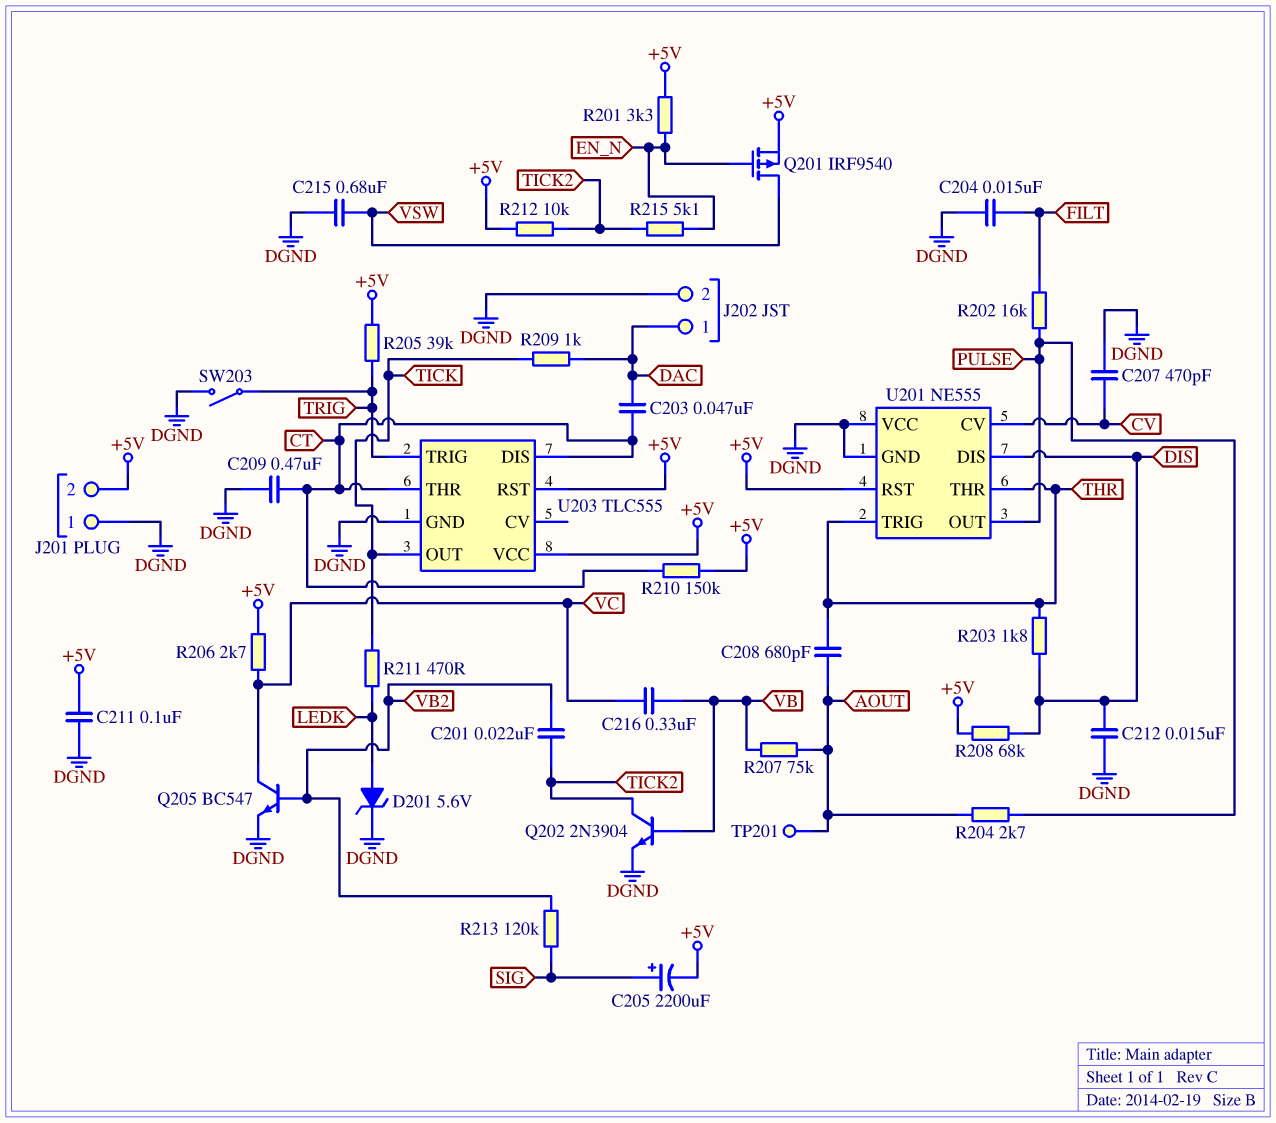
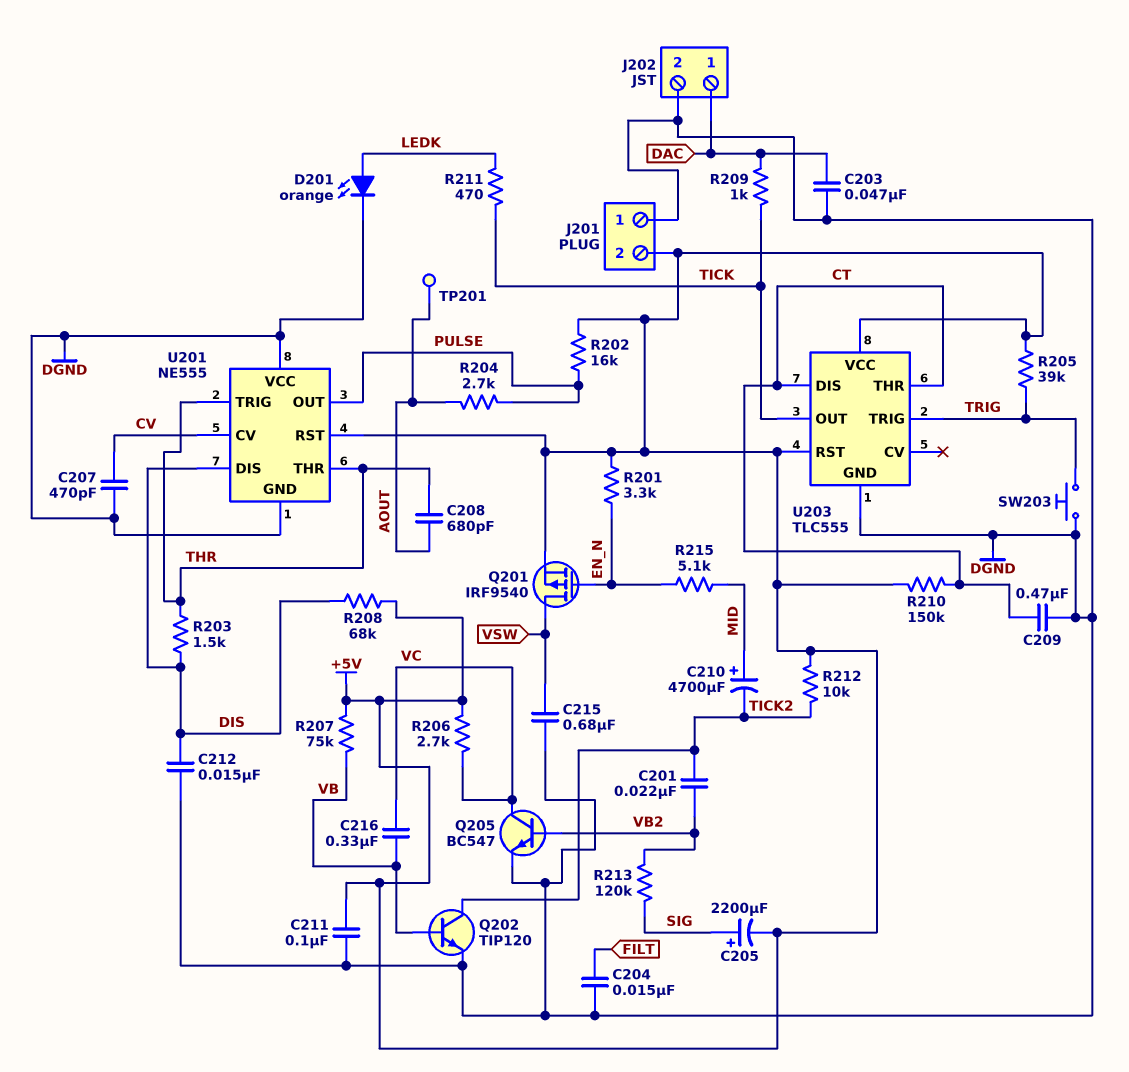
C203: 47nF (CT, DAC) -> 47nF (DAC, DGND)
C210: none -> 4700uF (plus MID, minus TICK2)
D201: zener 5.6V (A LEDK, K DGND) -> LED orange (A LEDK, K DGND)
Q202: NPN 2N3904 (B VB, C TICK2, E DGND) -> NPN TIP120 (B VB, C TICK2, E DGND)
R202: 16k (FILT, PULSE) -> 16k (+5V, PULSE)
R203: 1.8k (DIS, THR) -> 1.5k (DIS, THR)
R207: 75k (AOUT, VB) -> 75k (+5V, VB)
R215: 5.1k (EN_N, TICK2) -> 5.1k (EN_N, MID)
SW203: switch (DGND, TRIG) -> button (DGND, TRIG)

